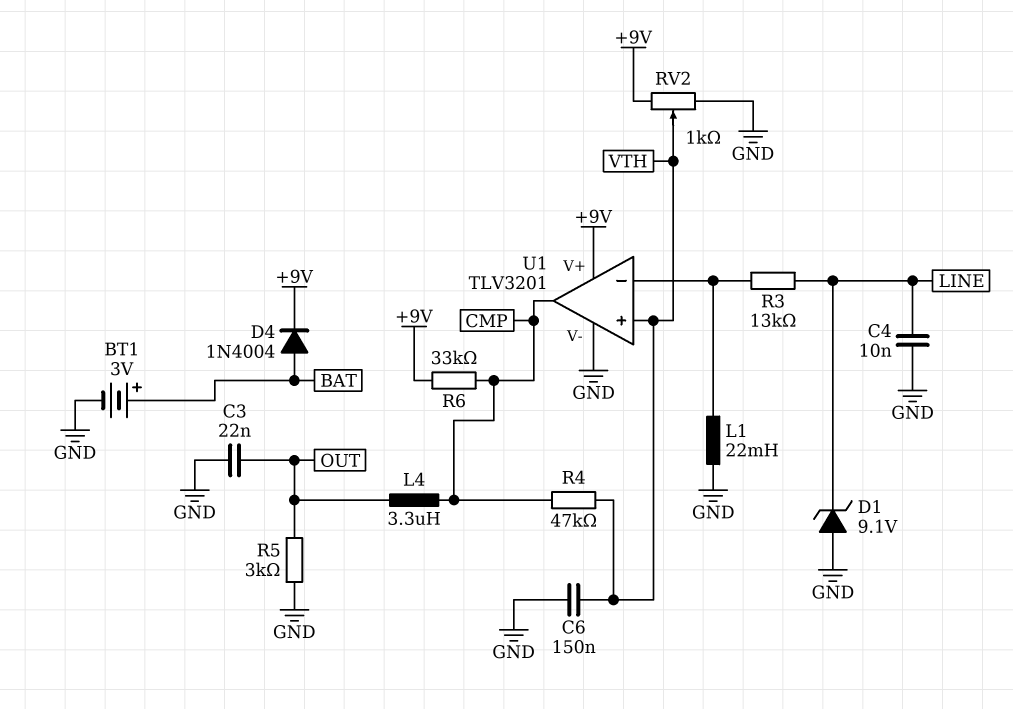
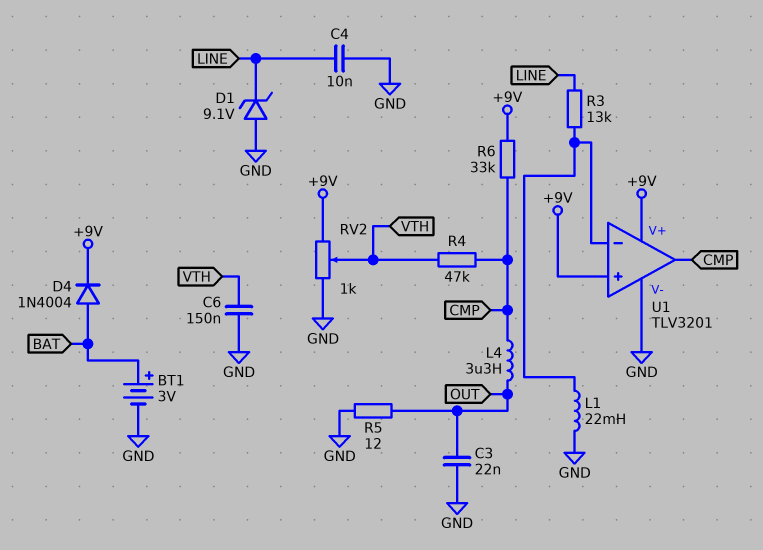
R5: 3k (GND, OUT) -> 12 (GND, OUT)
U1 pin in+: VTH -> +9V

